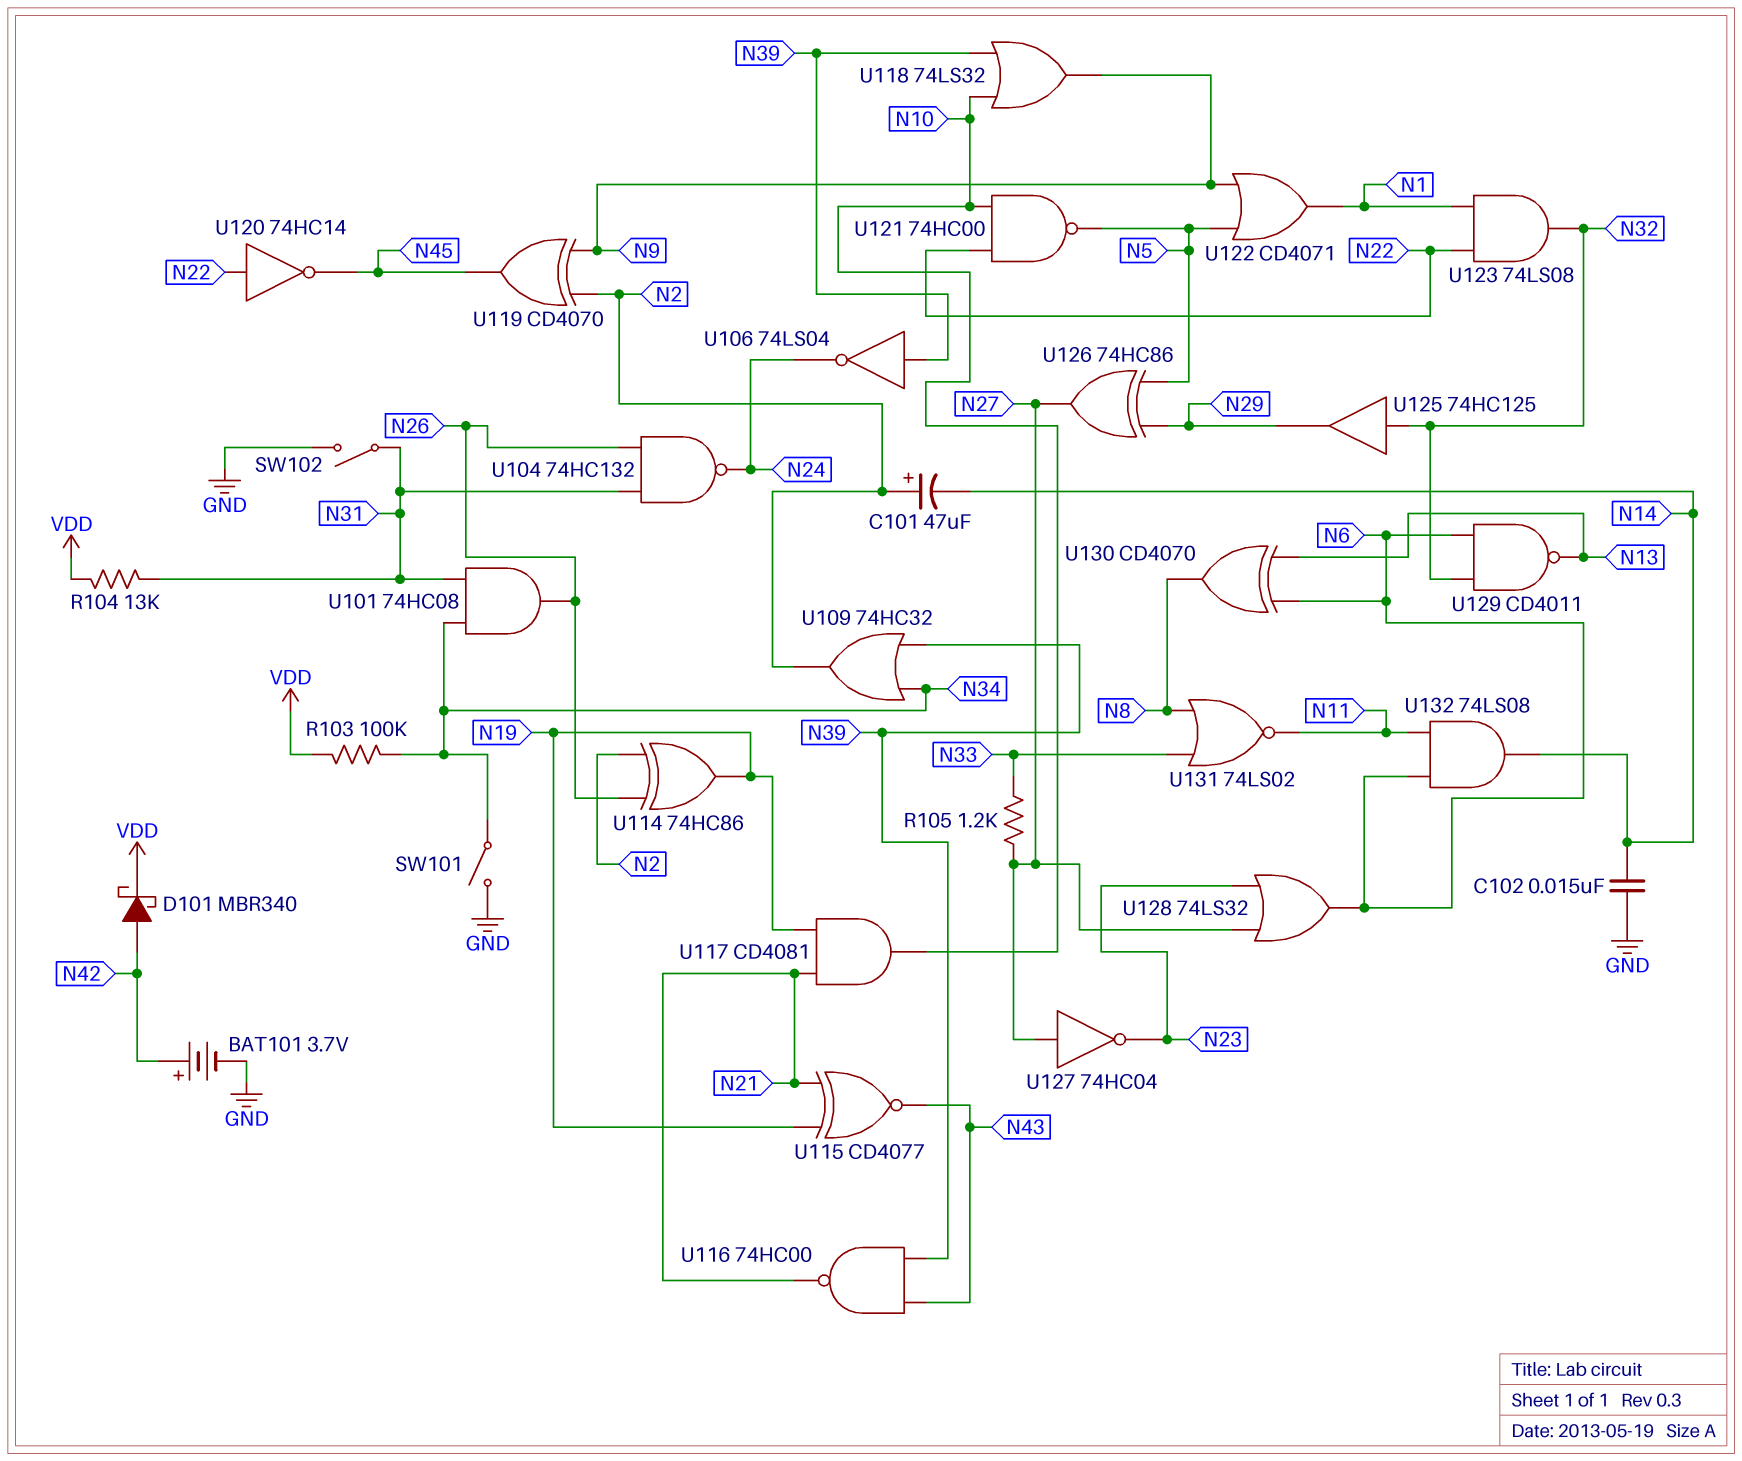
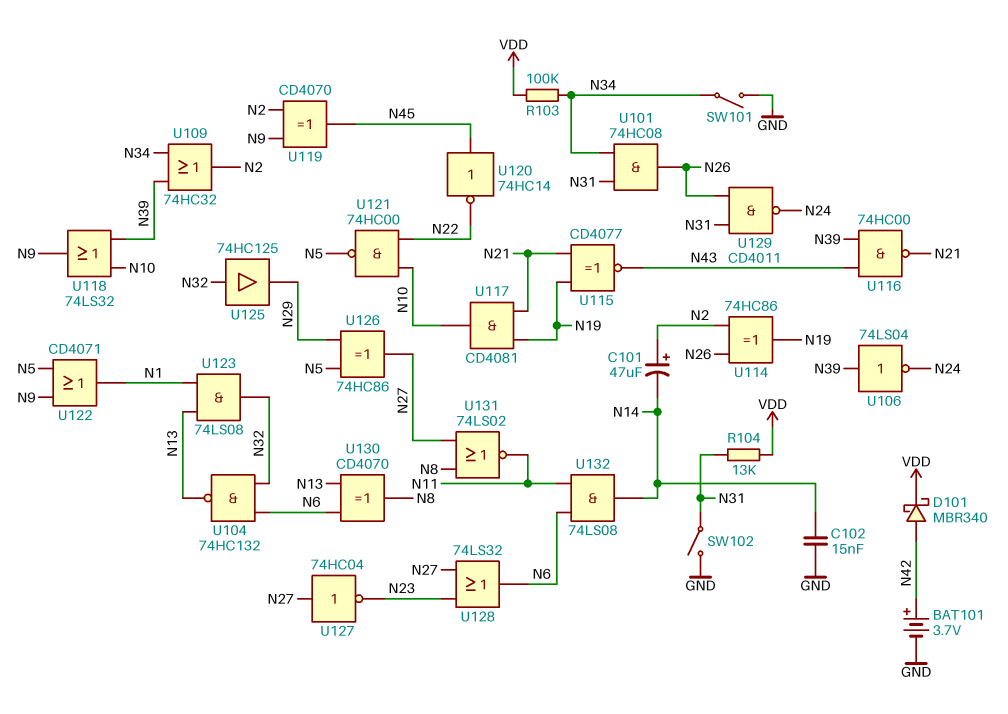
R105: 1.2k (N27, N33) -> none
U104: NAND 74HC132 (in N26, in N31, out N24) -> NAND 74HC132 (in N6, in N32, out N13)
U120: NOT 74HC14 (in N22, out N45) -> NOT 74HC14 (in N45, out N22)
U123: AND 74LS08 (in N1, in N22, out N32) -> AND 74LS08 (in N1, in N13, out N32)
U129: NAND CD4011 (in N6, in N32, out N13) -> NAND CD4011 (in N26, in N31, out N24)
U131: NOR 74LS02 (in N8, in N33, out N11) -> NOR 74LS02 (in N8, in N27, out N11)

